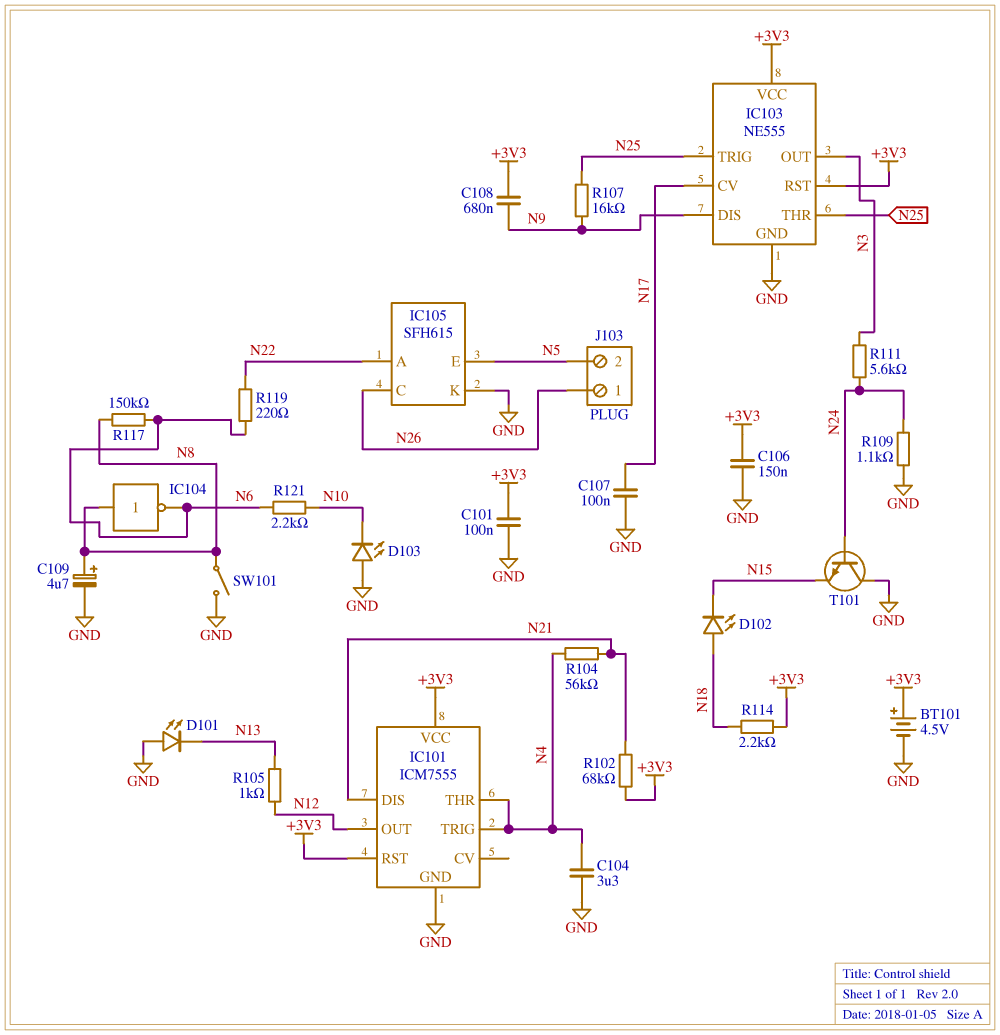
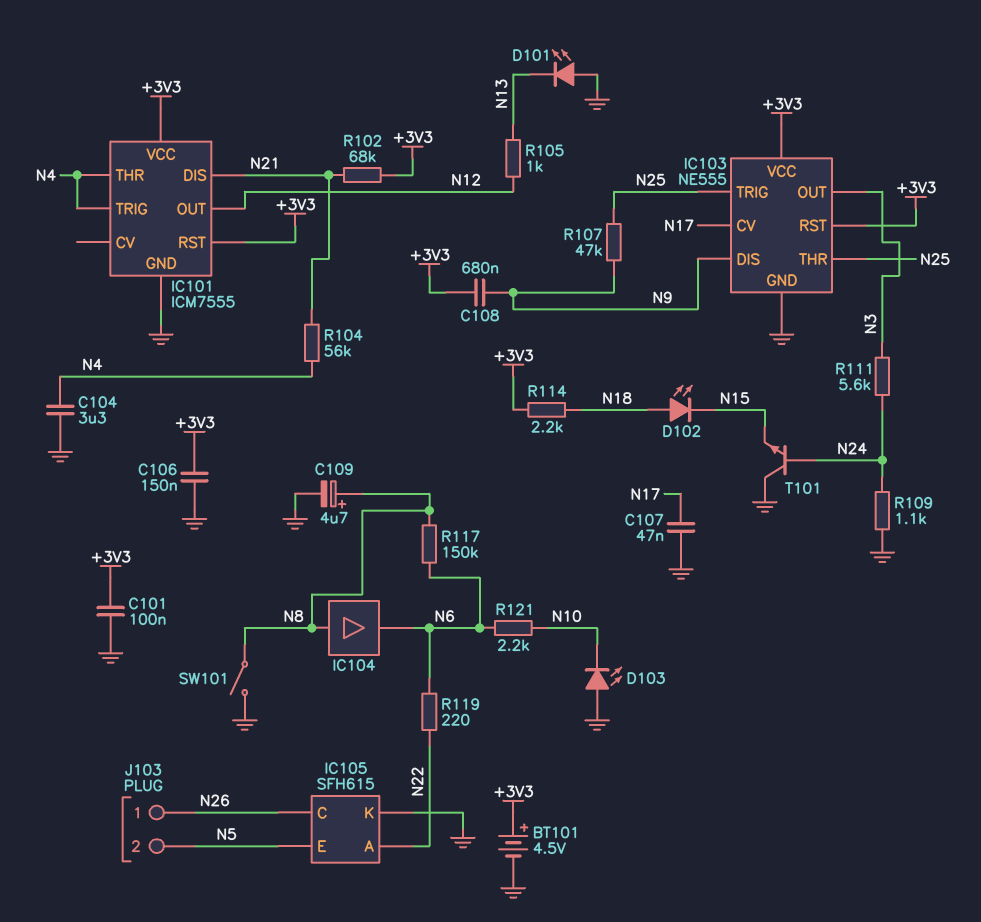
C107: 100nF (GND, N17) -> 47nF (GND, N17)
IC104: NOT (in N8, out N6) -> buffer (in N8, out N6)
R107: 16k (N9, N25) -> 47k (N9, N25)

